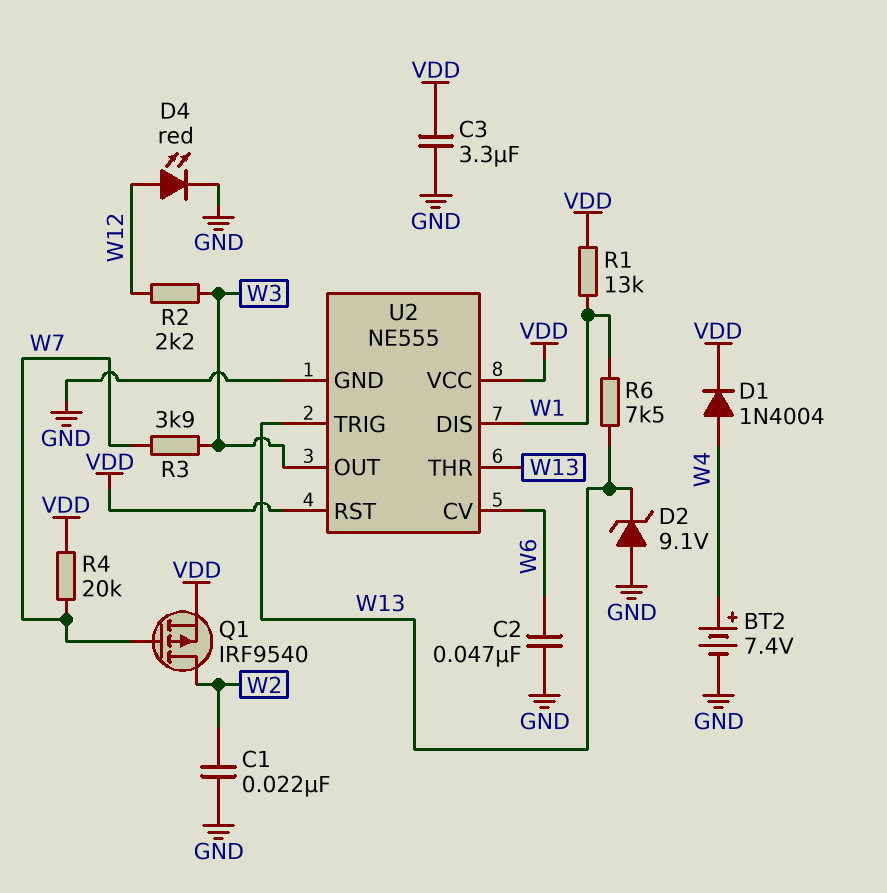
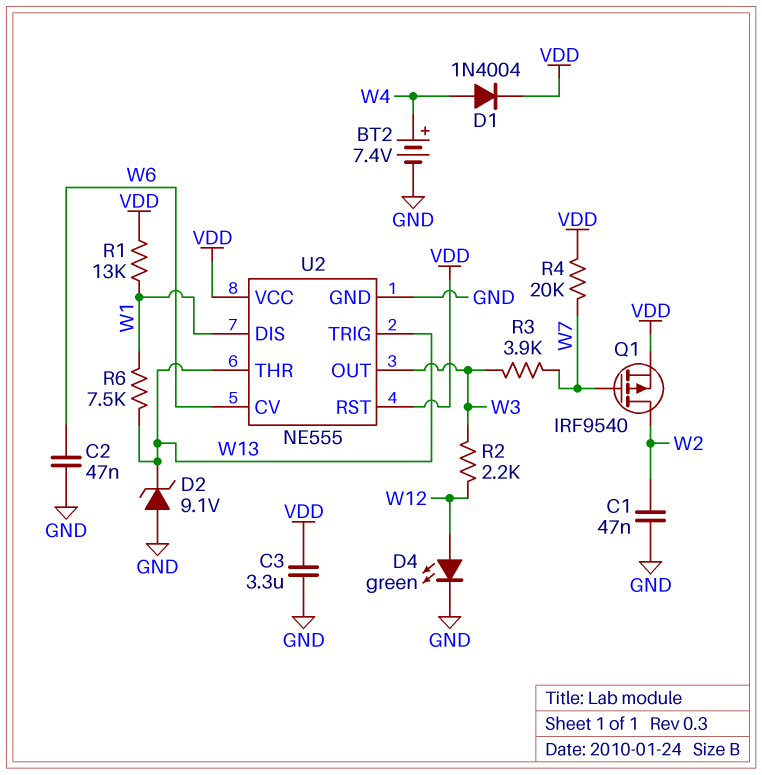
C1: 22nF (GND, W2) -> 47nF (GND, W2)
D4: LED red (A W12, K GND) -> LED green (A W12, K GND)

